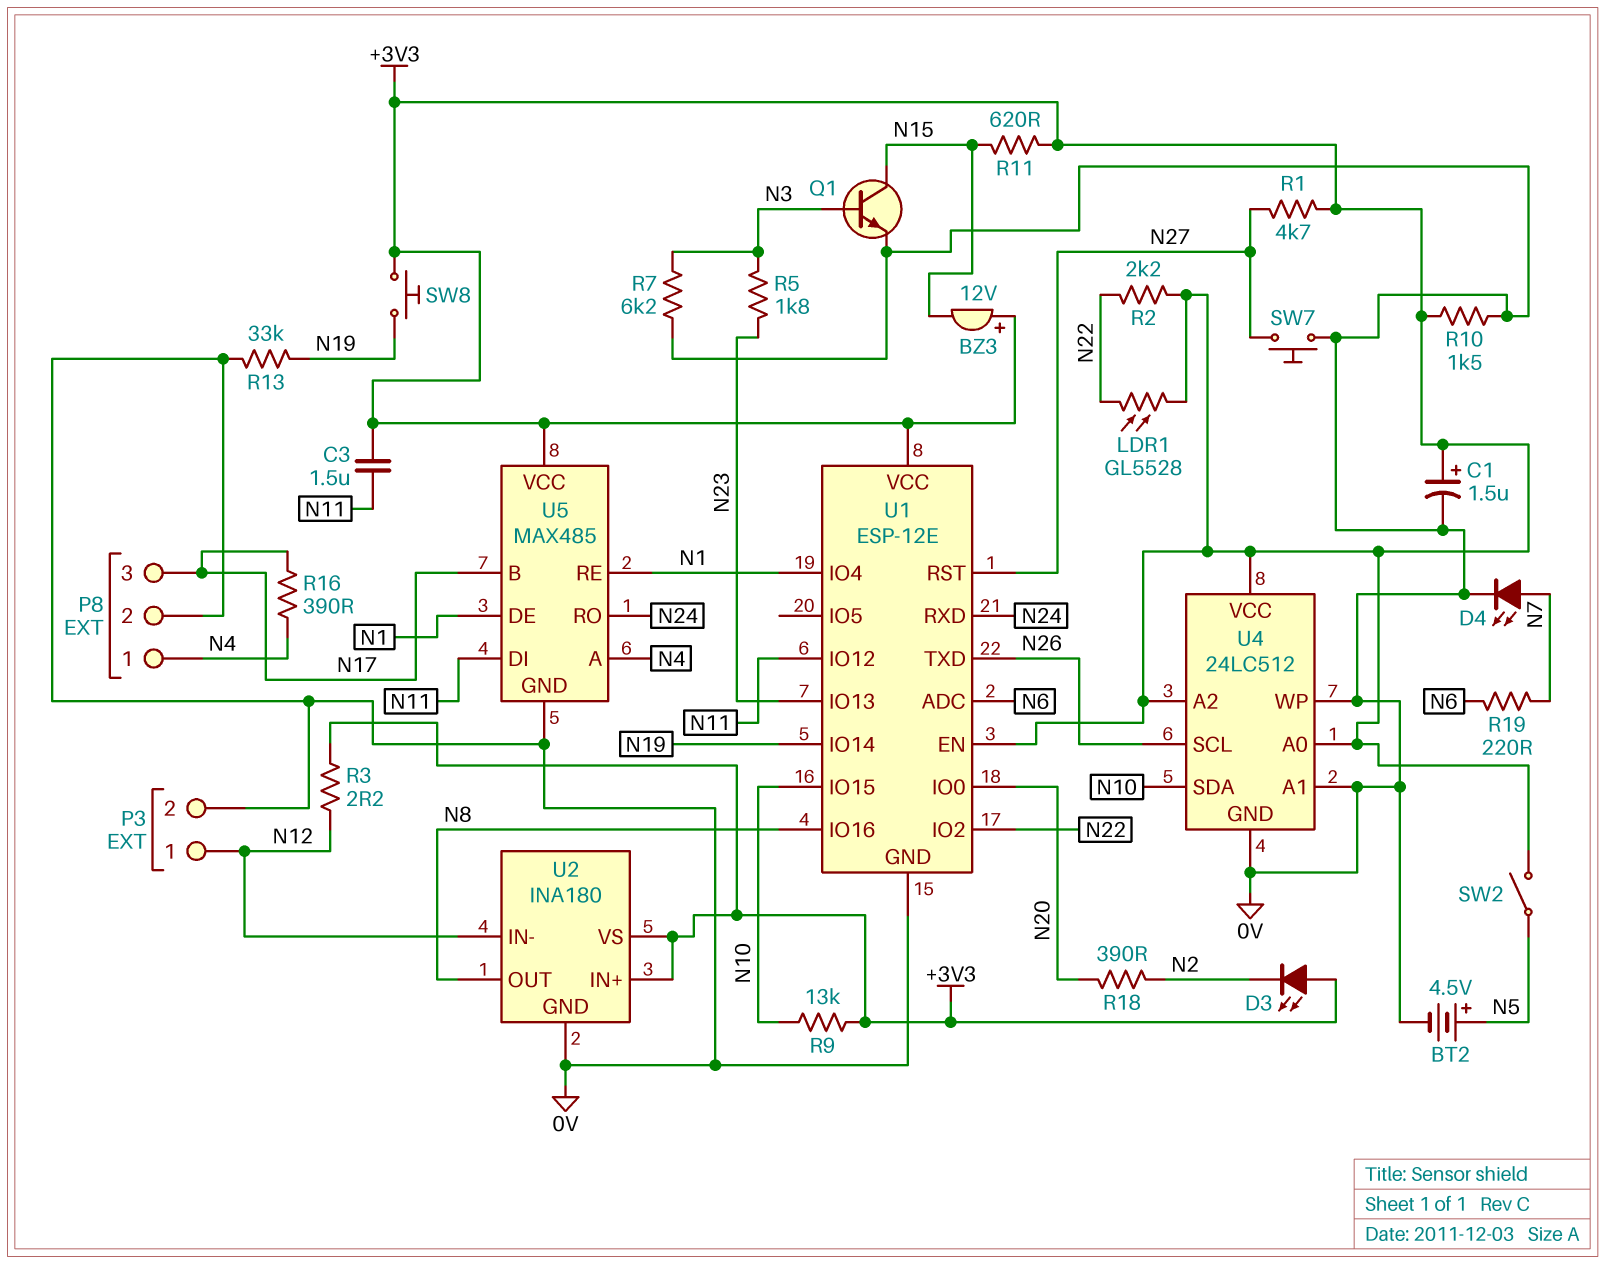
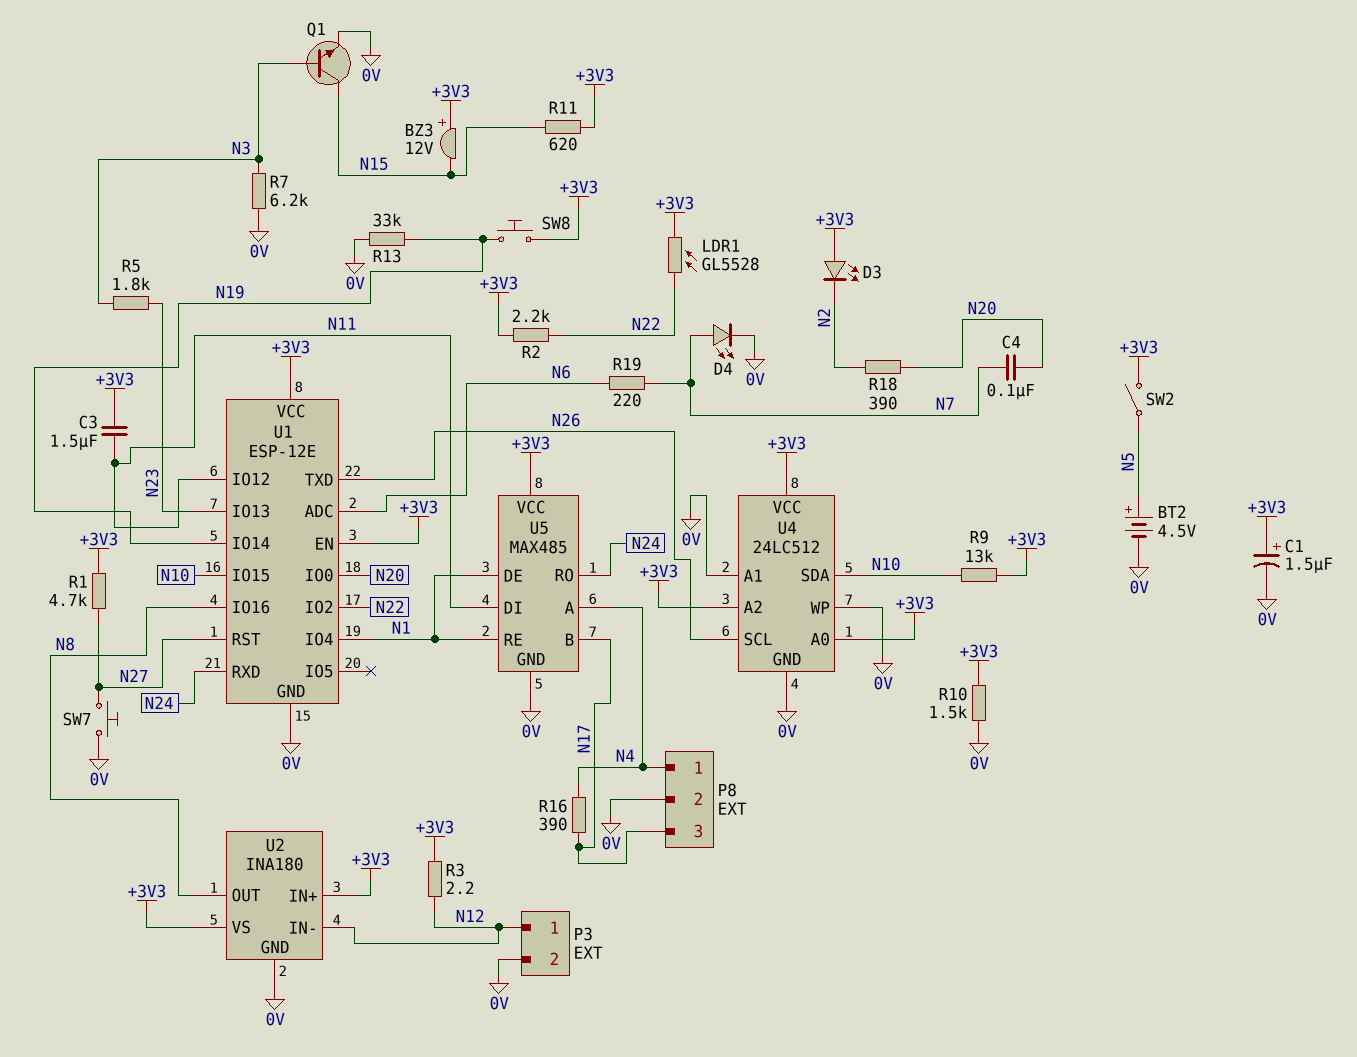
C4: none -> 100nF (N7, N20)

